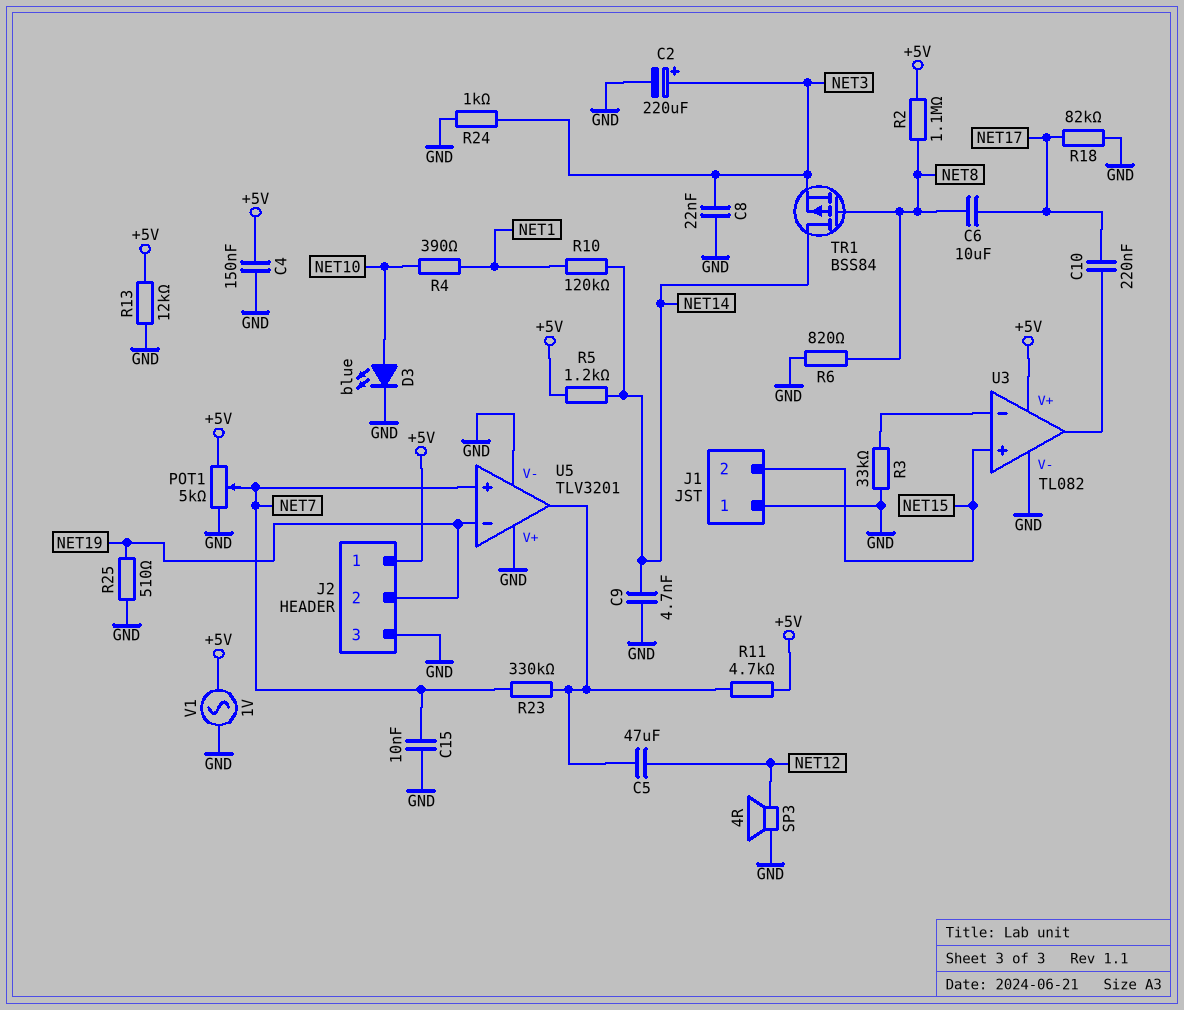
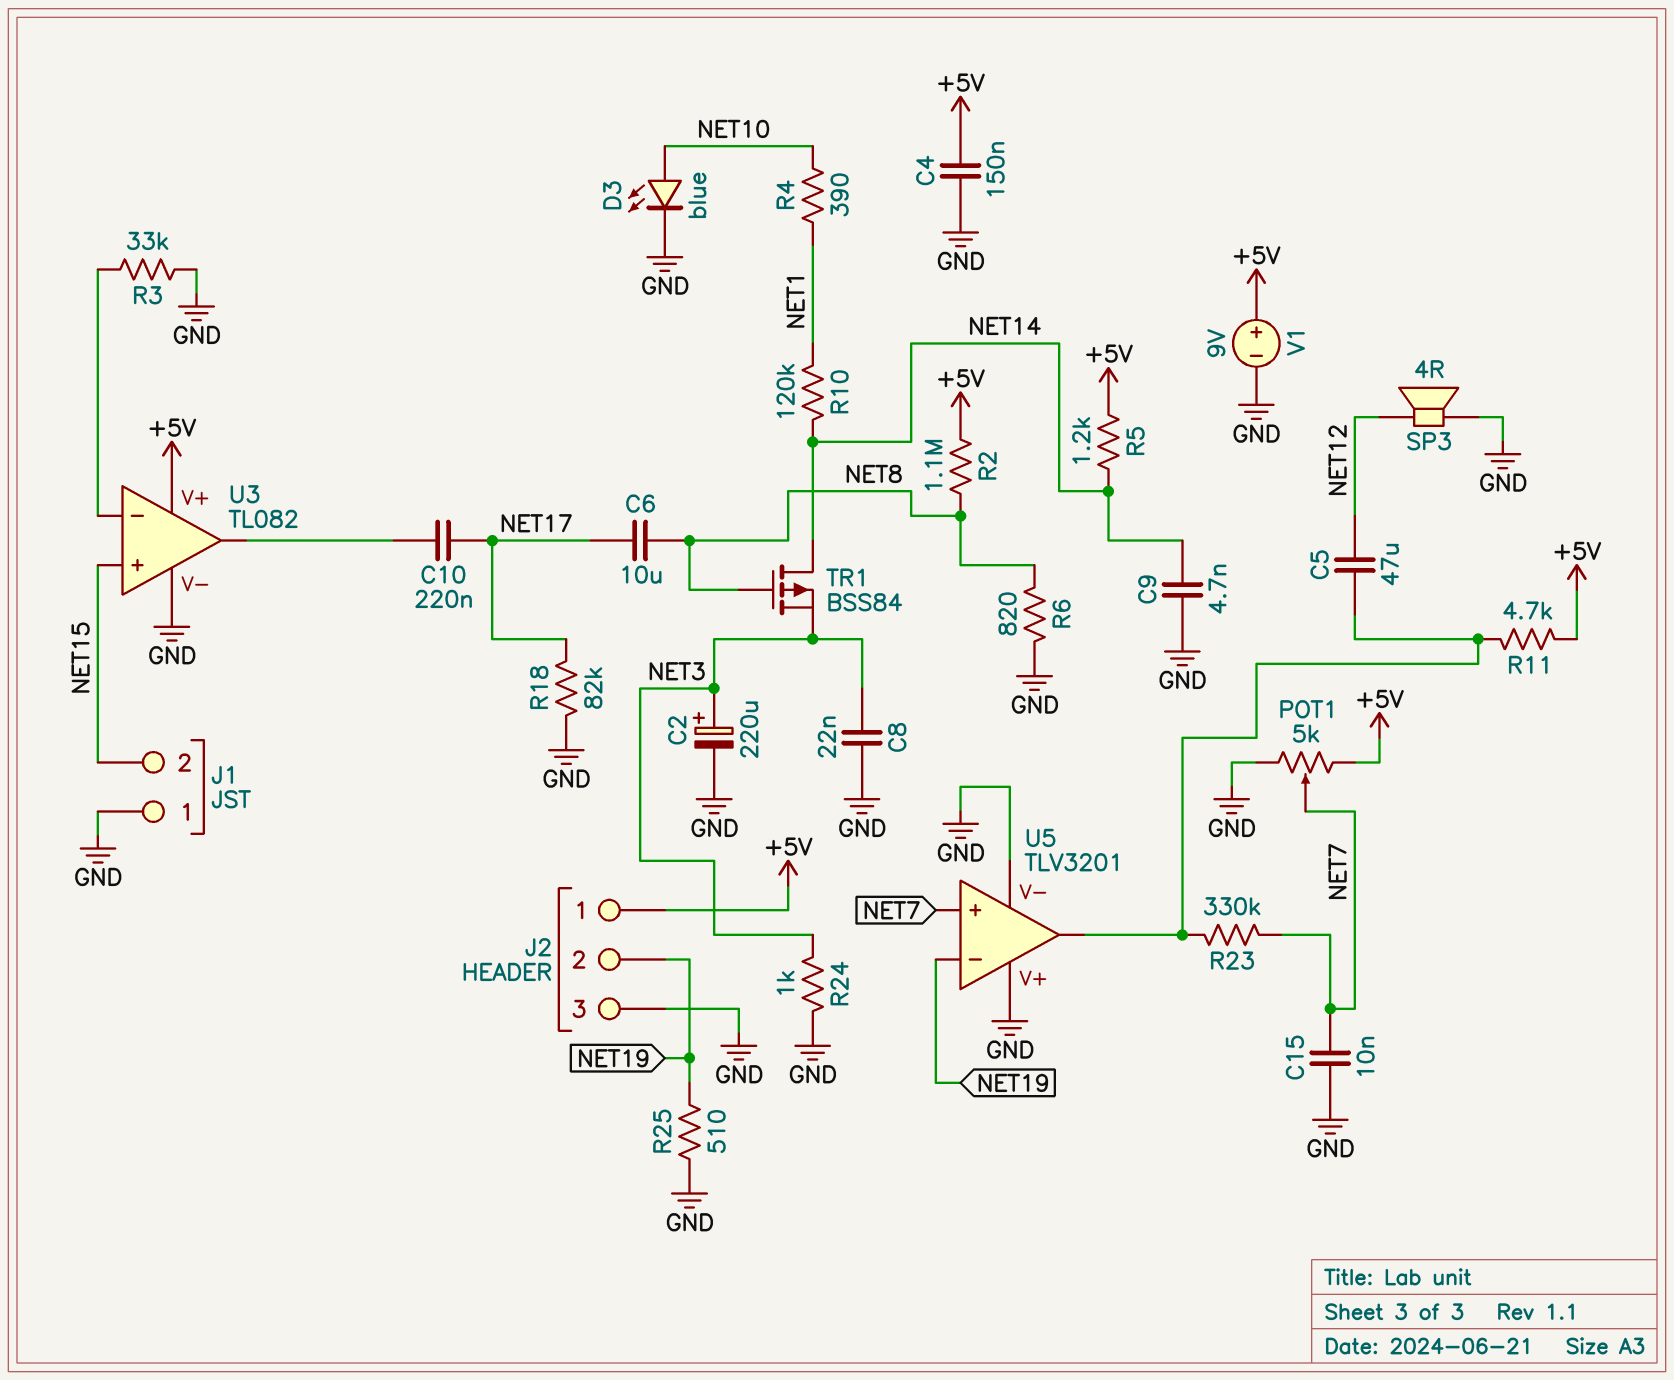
R13: 12k (+5V, GND) -> none
V1: AC 1V (+5V, GND) -> 9V (plus +5V, minus GND)

